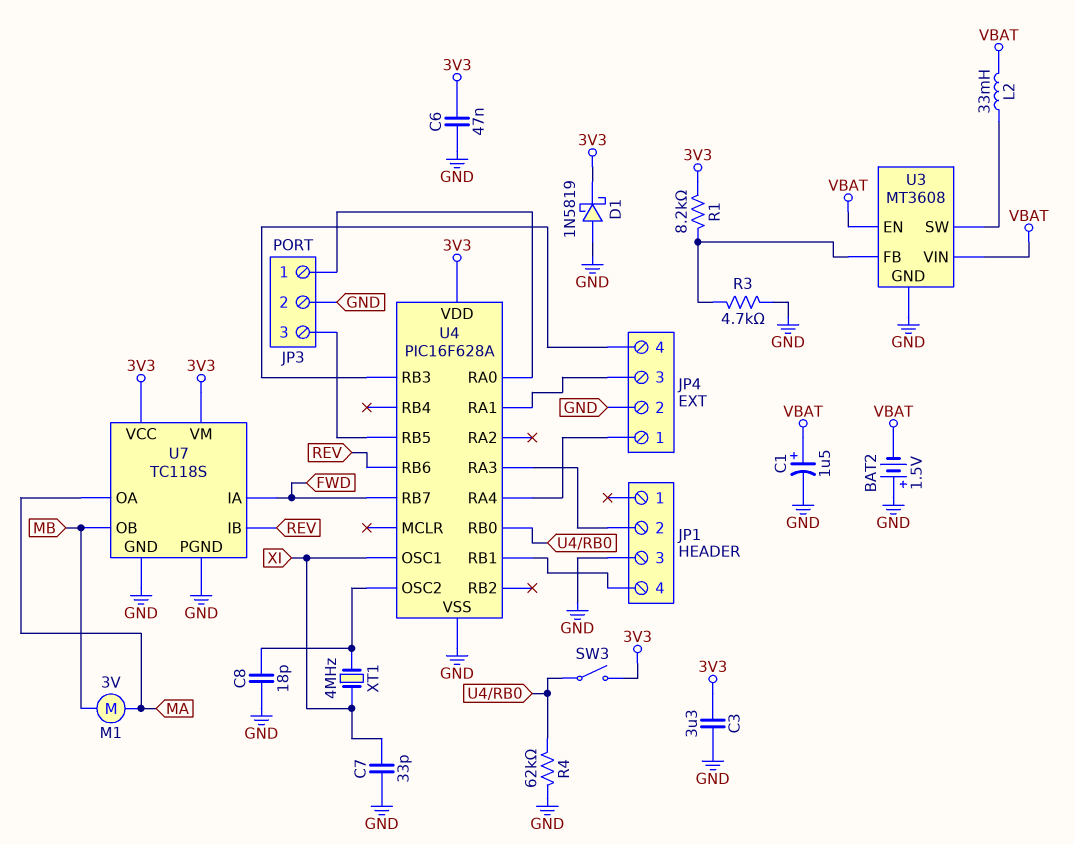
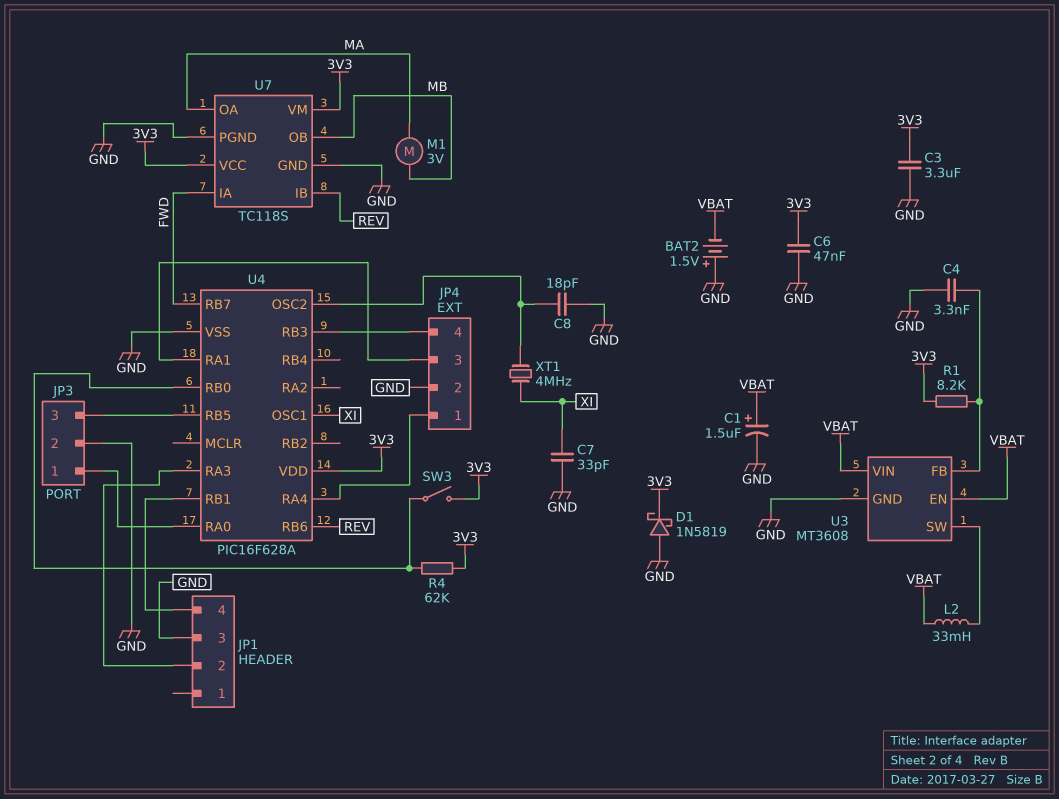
C4: none -> 3.3nF (GND, U3/FB)
R3: 4.7k (GND, U3/FB) -> none
R4: 62k (GND, U4/RB0) -> 62k (3V3, U4/RB0)

